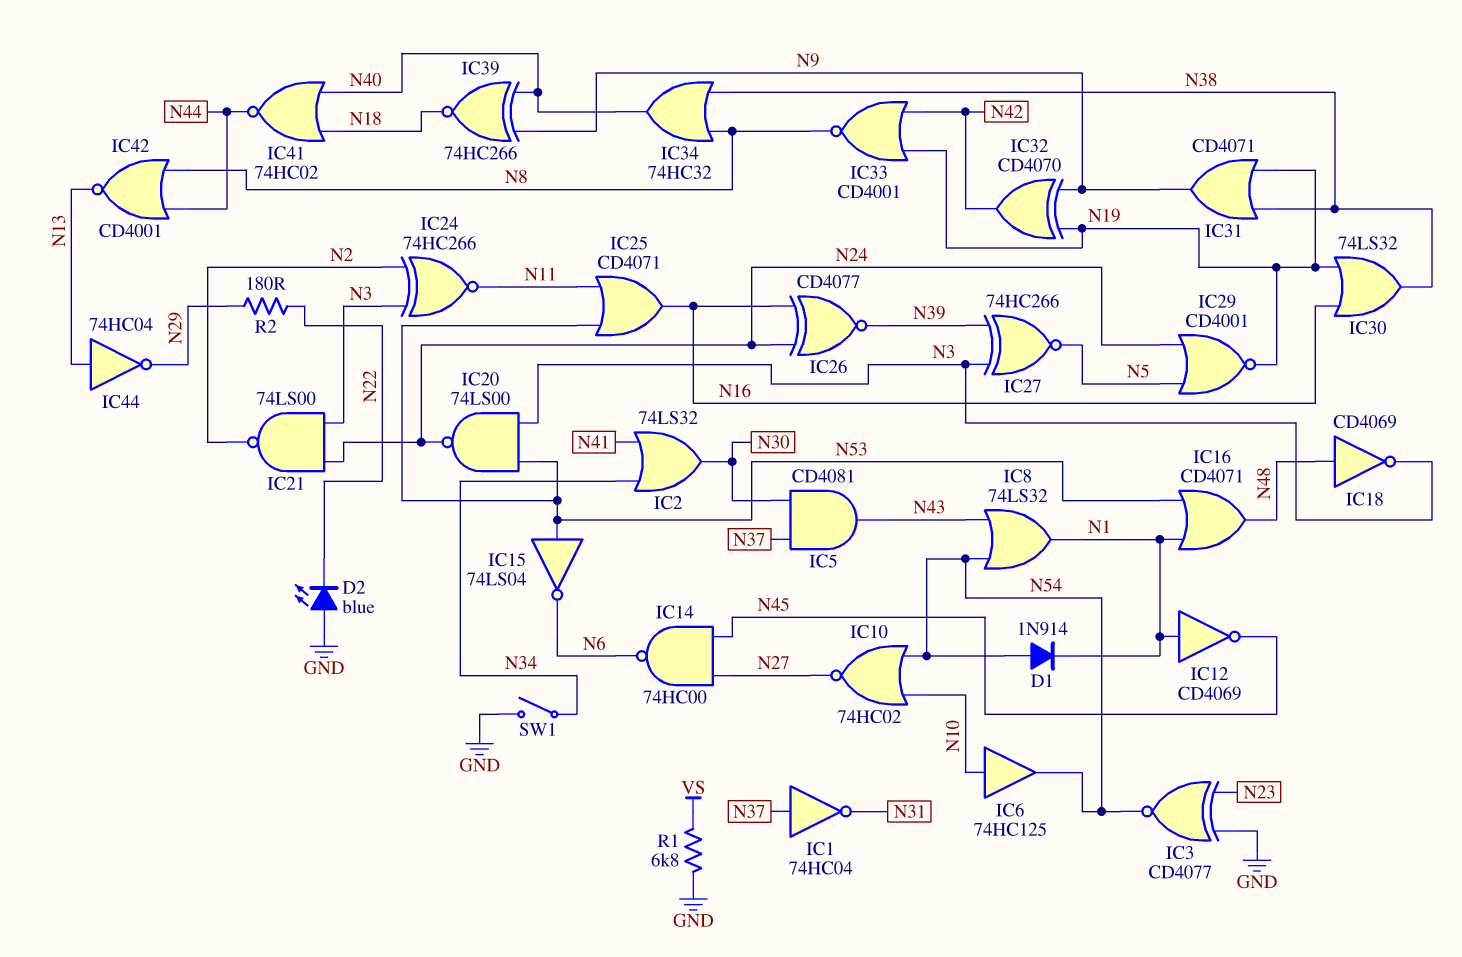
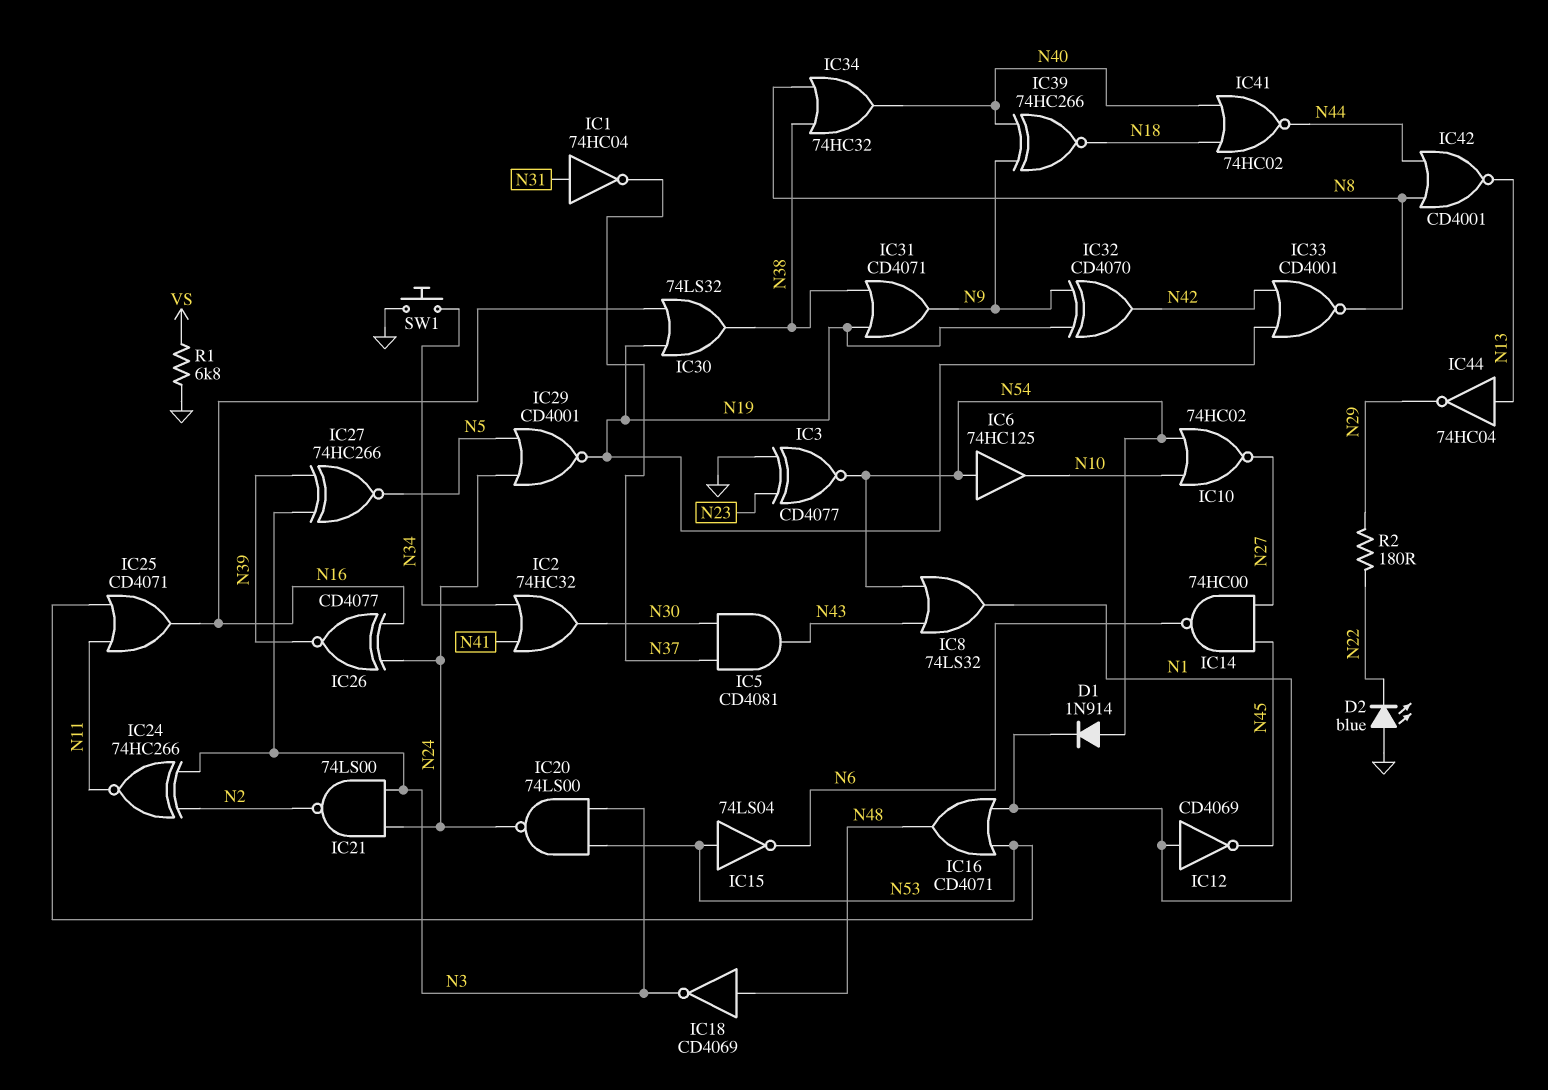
IC1: NOT 74HC04 (in N37, out N31) -> NOT 74HC04 (in N31, out N37)
IC2: OR 74LS32 (in N34, in N41, out N30) -> OR 74HC32 (in N34, in N41, out N30)
IC6: buffer 74HC125 (in N10, out N54) -> buffer 74HC125 (in N54, out N10)
SW1: switch (GND, N34) -> button (GND, N34)

